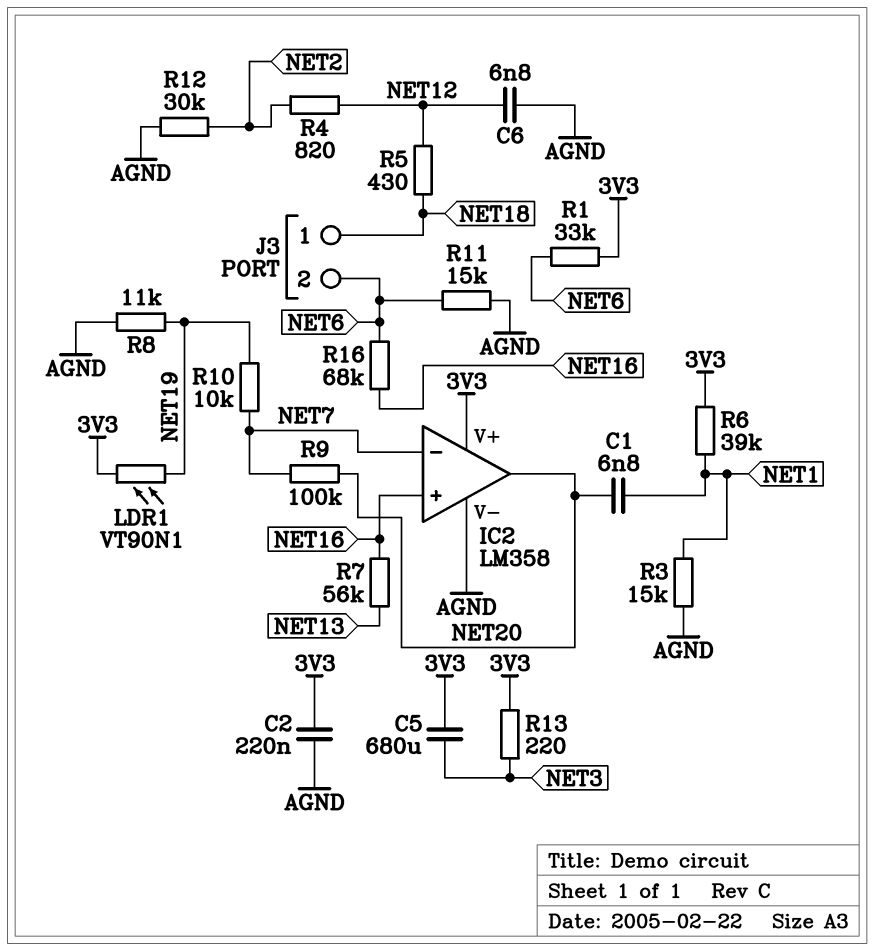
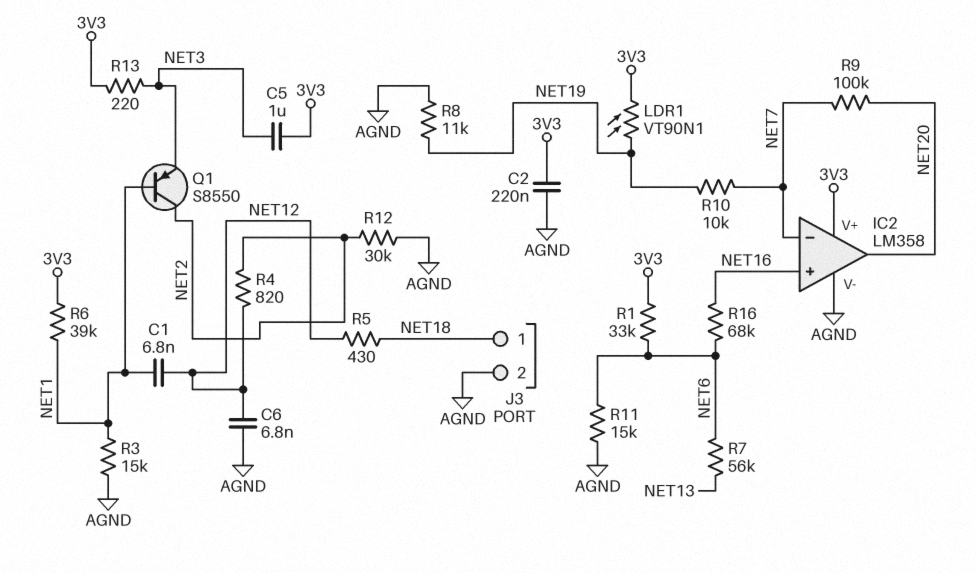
C1: 6.8nF (NET1, NET20) -> 6.8nF (NET1, NET12)
C5: 680uF (3V3, NET3) -> 1uF (3V3, NET3)
J3 pin 2: NET6 -> AGND
Q1: none -> PNP S8550 (B NET1, C NET2, E NET3)
R7: 56k (NET13, NET16) -> 56k (NET6, NET13)

